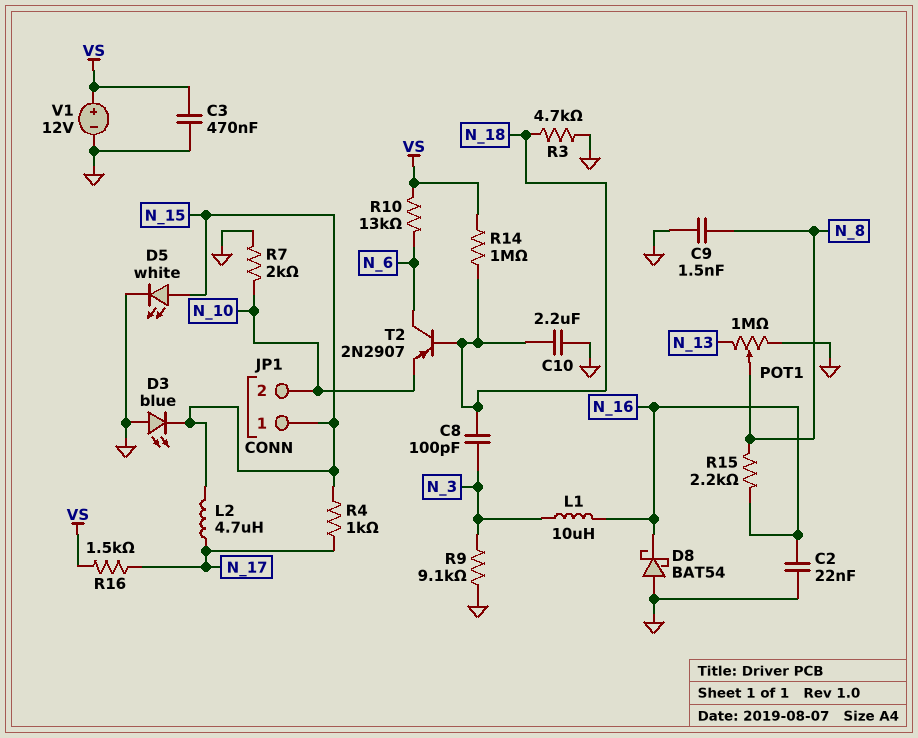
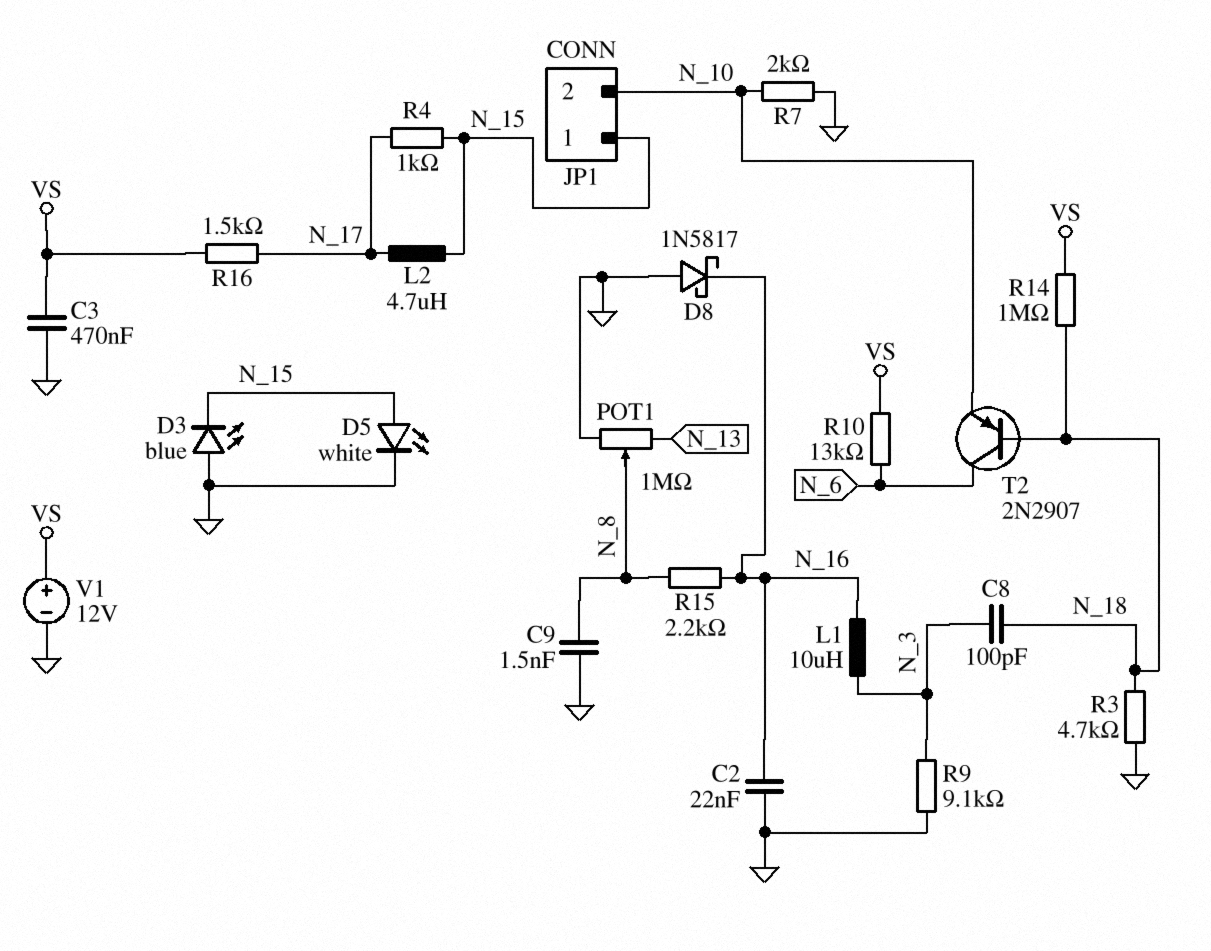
C10: 2.2uF (GND, N_18) -> none
D8: schottky BAT54 (A GND, K N_16) -> schottky 1N5817 (A GND, K N_16)

